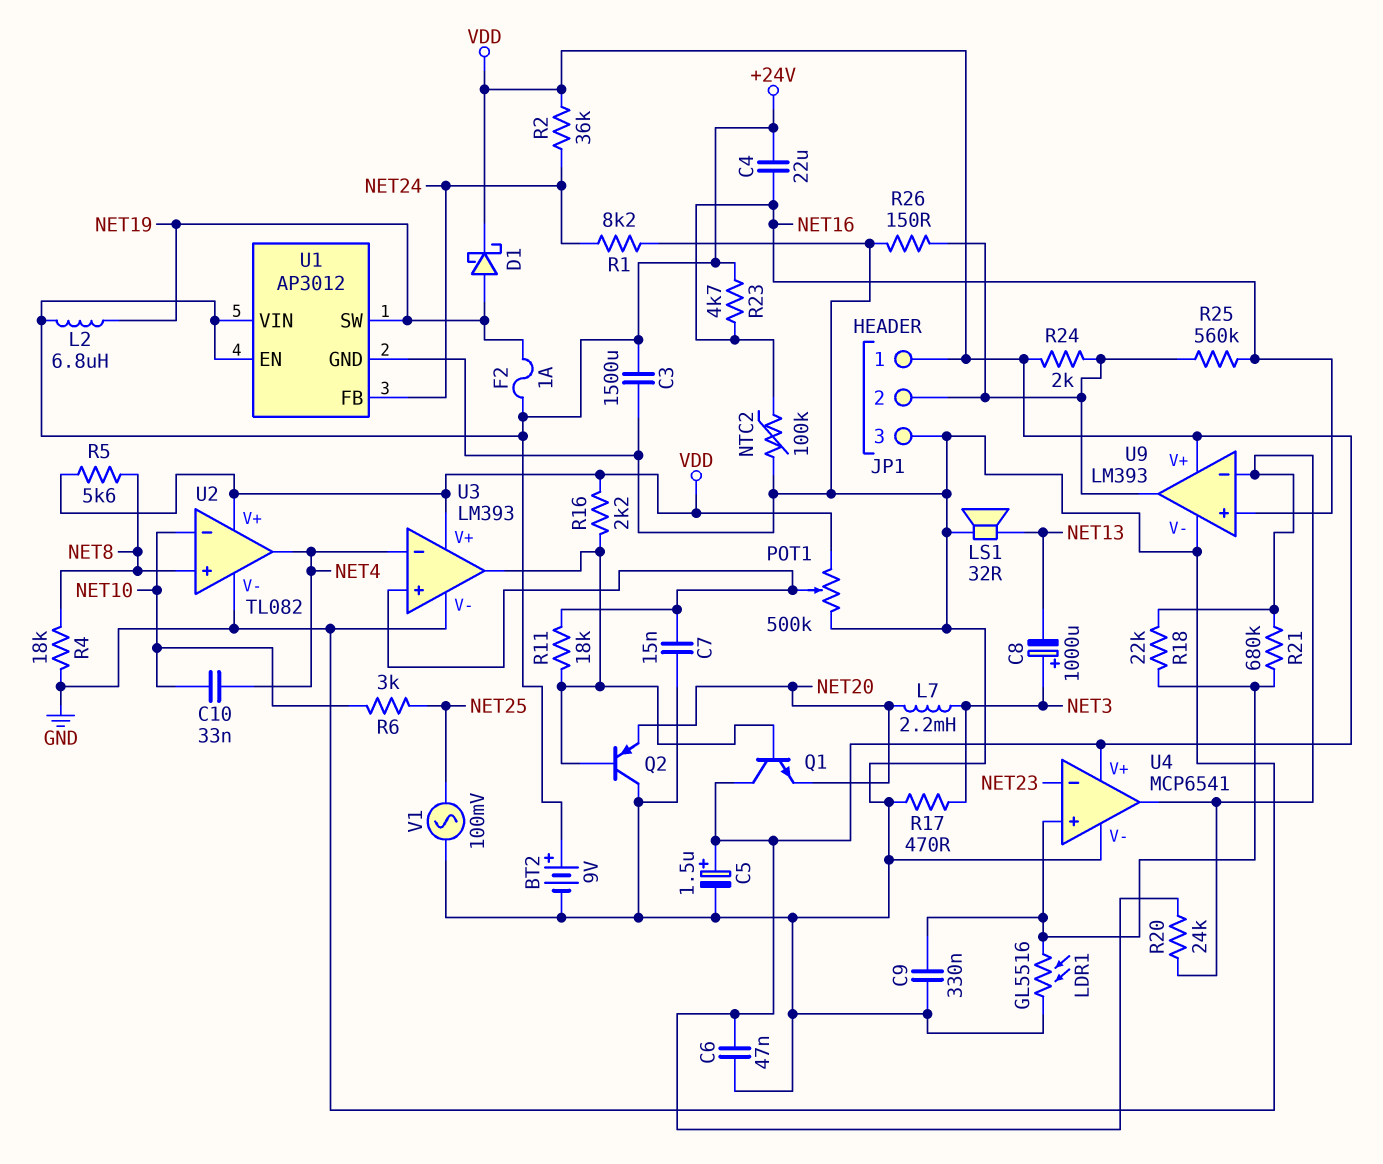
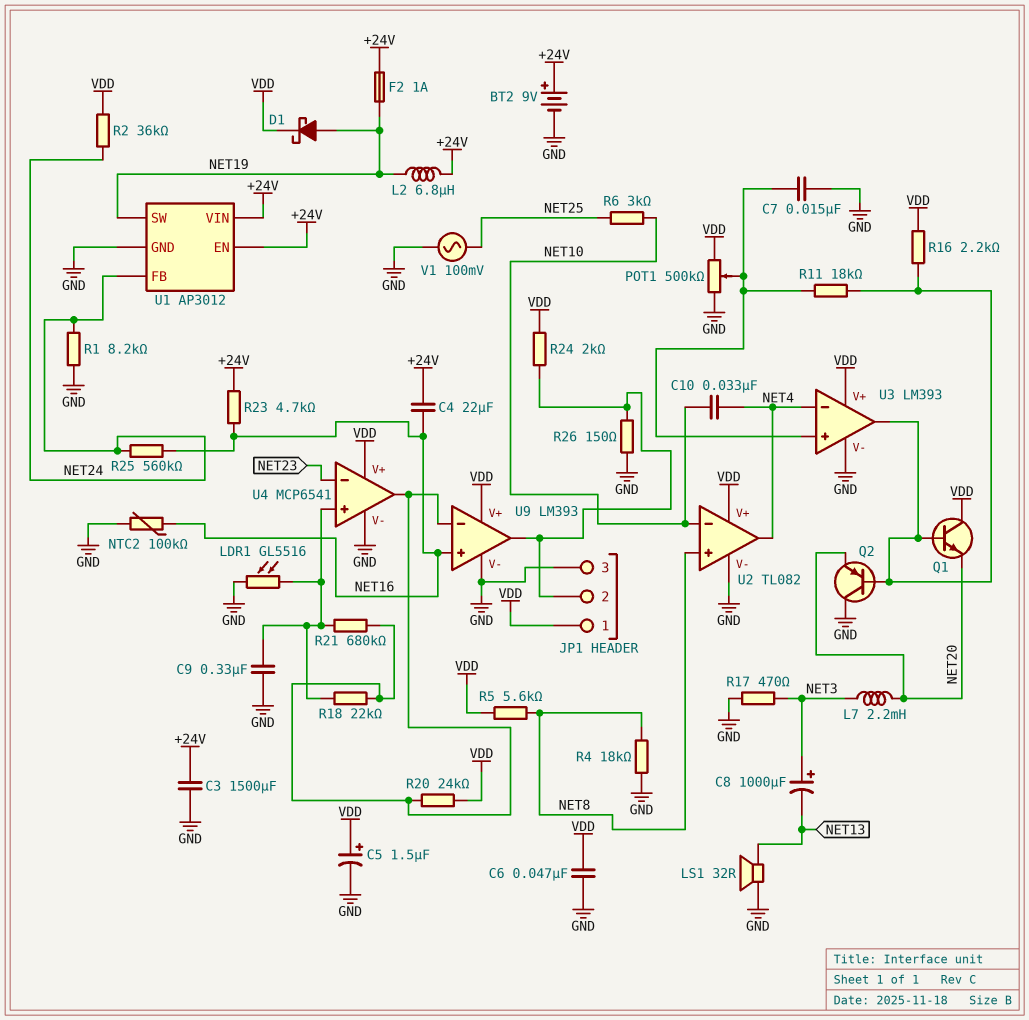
R25: 560k (JP1/2, NET16) -> 560k (NET16, NET24)

